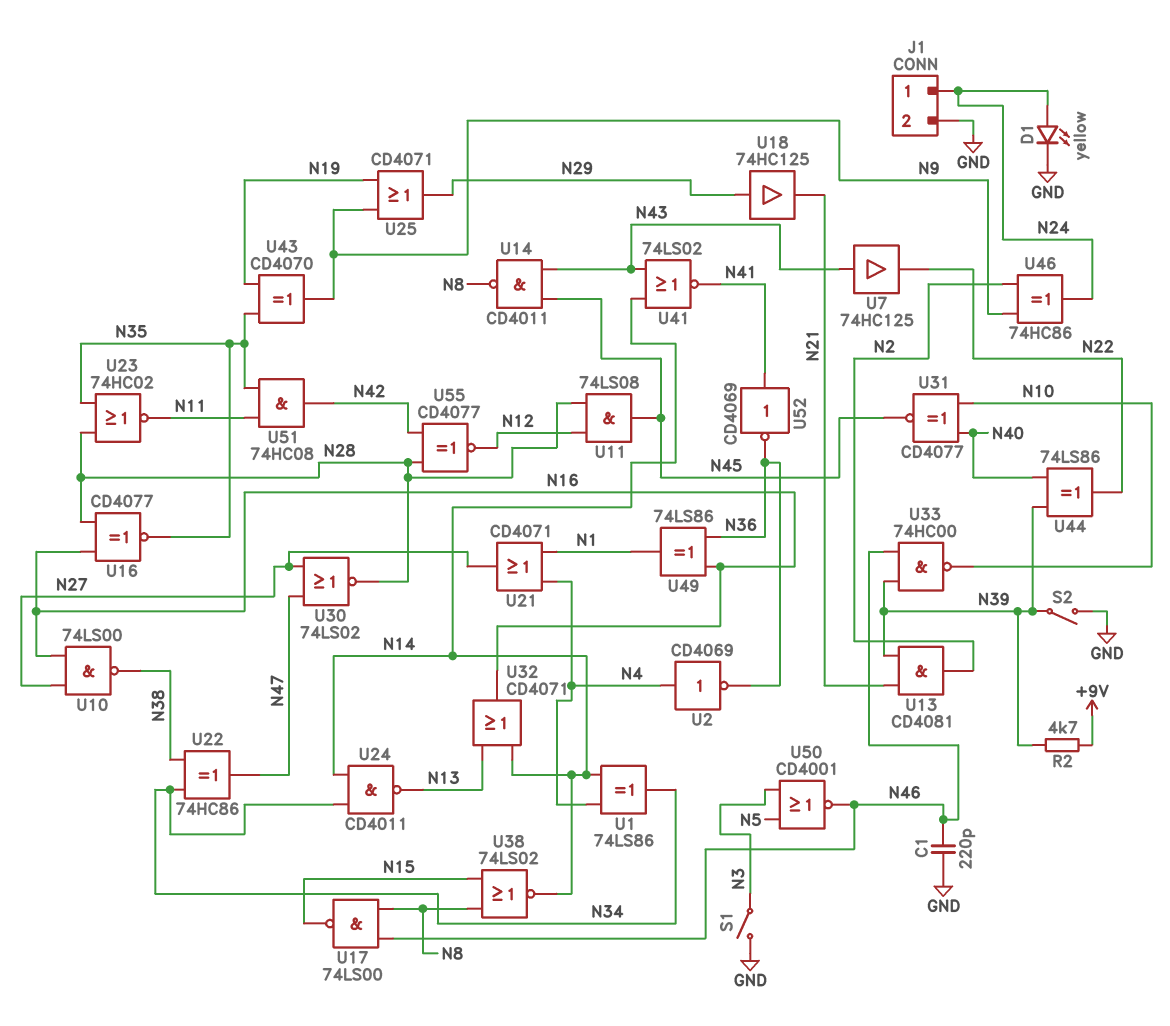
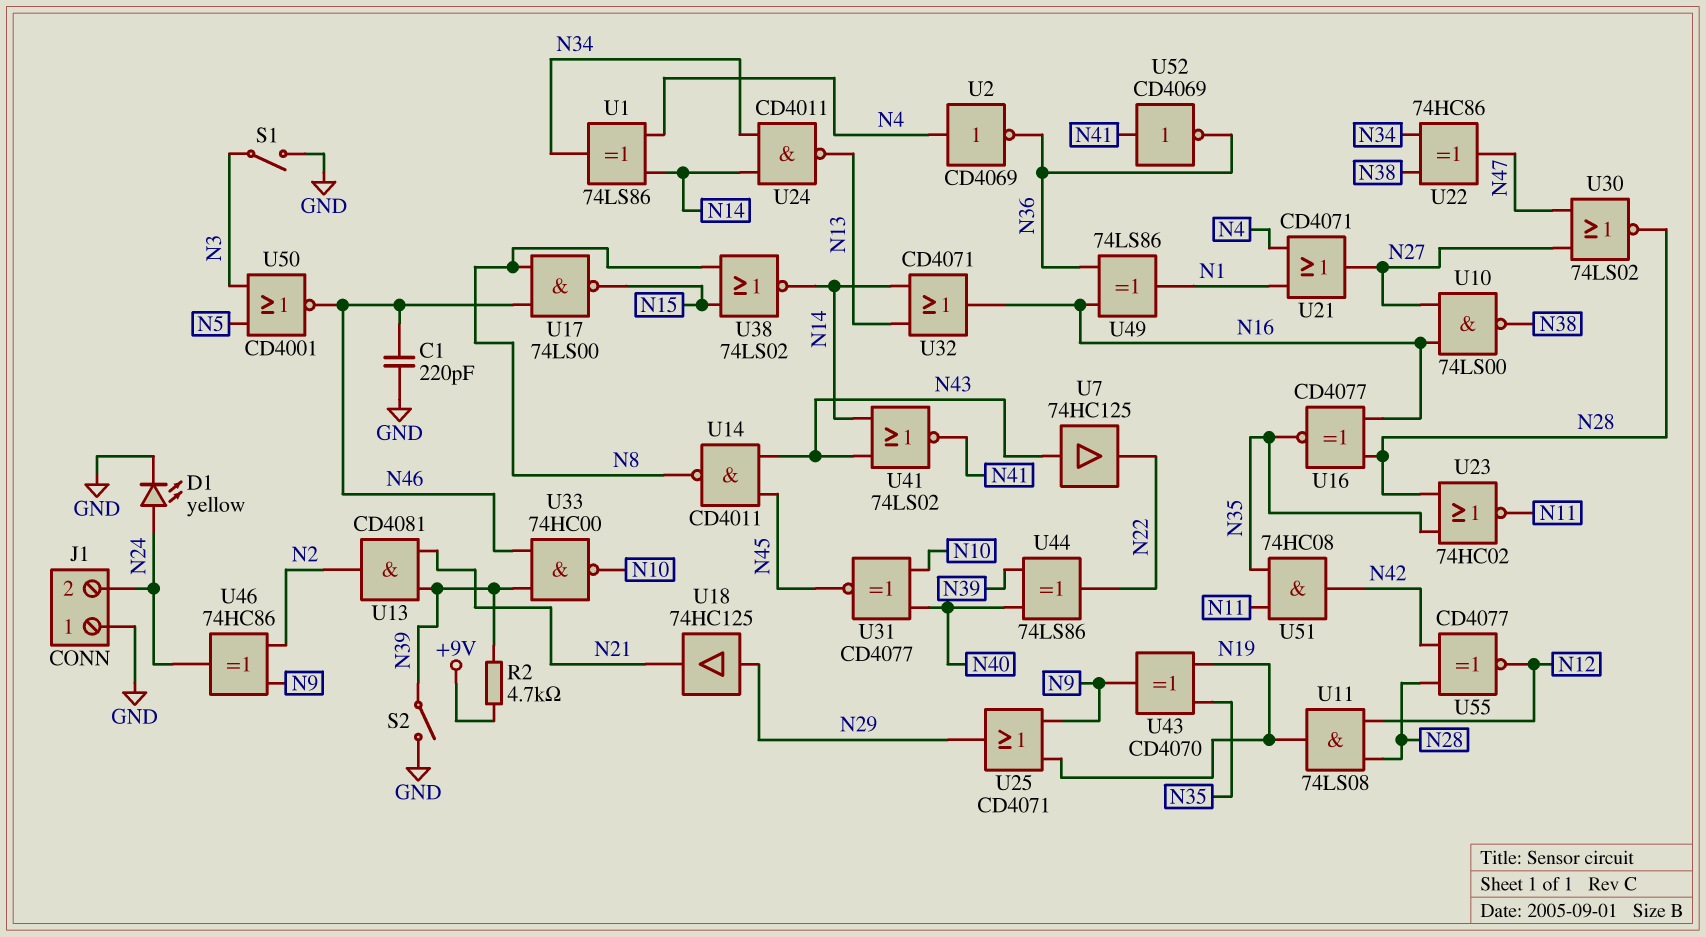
J1 pin 1: N24 -> GND
J1 pin 2: GND -> N24
U11: AND 74LS08 (in N12, in N28, out N45) -> AND 74LS08 (in N12, in N28, out N19)

